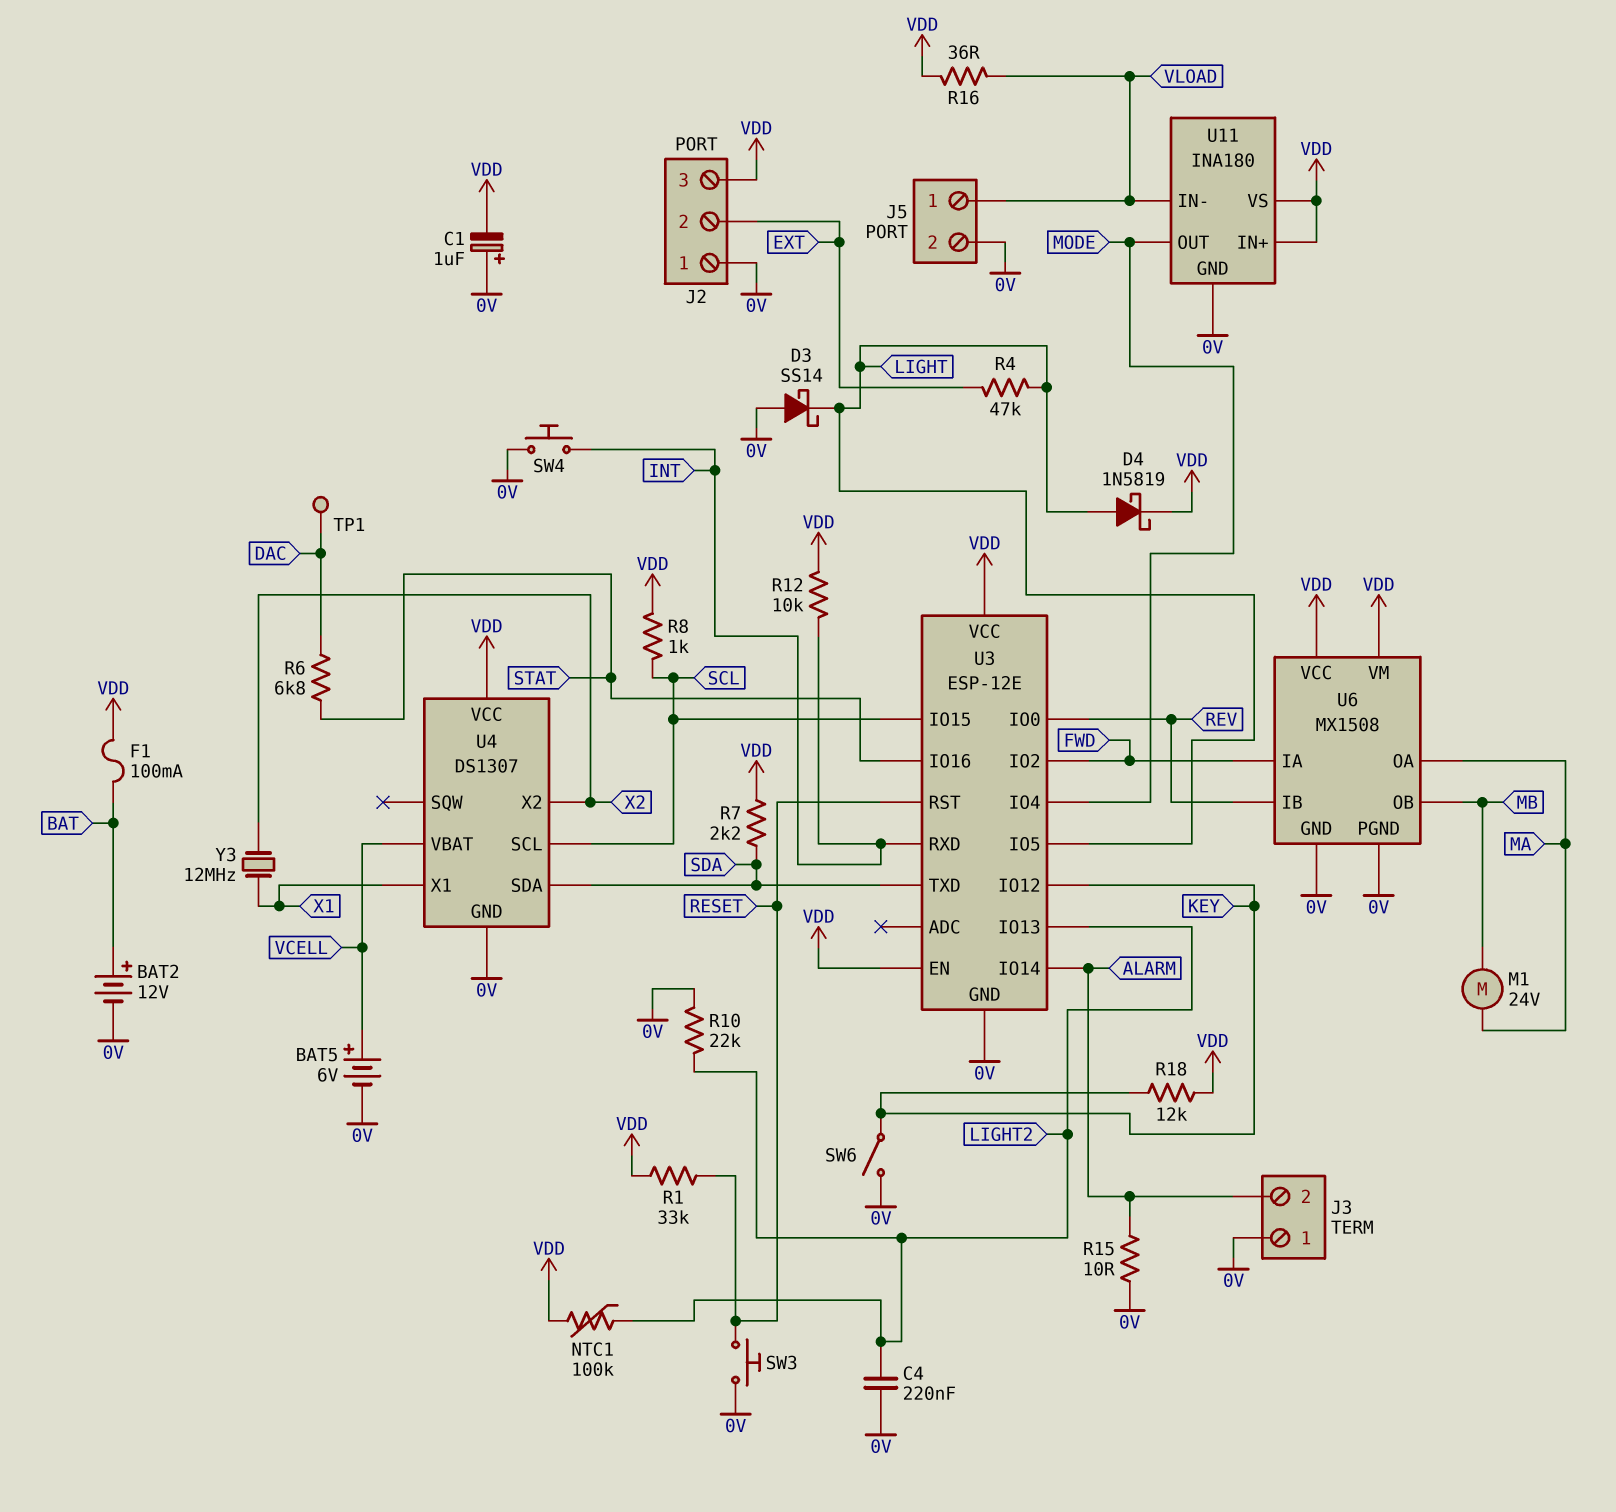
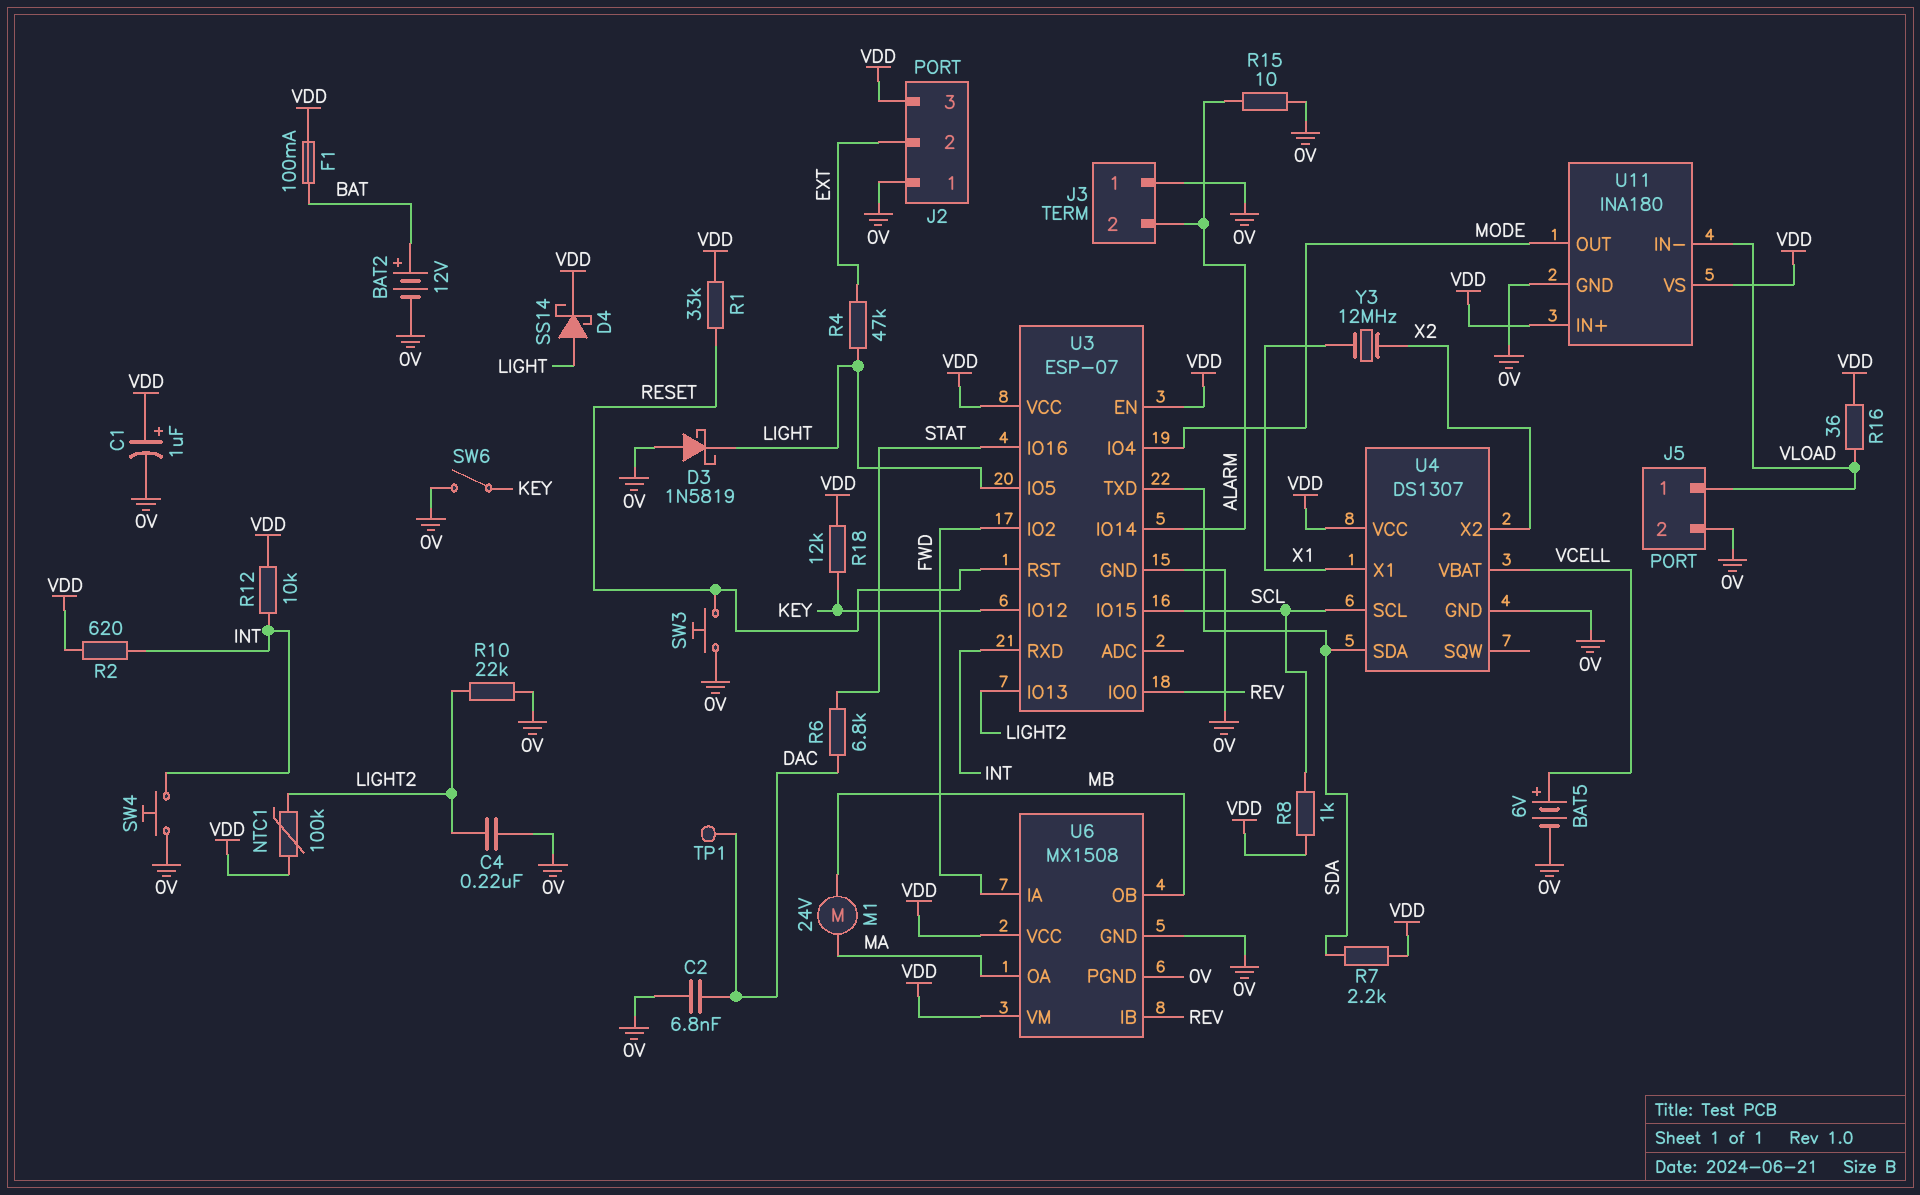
C1: 1uF (plus 0V, minus VDD) -> 1uF (plus VDD, minus 0V)
C2: none -> 6.8nF (0V, DAC)
D3: schottky SS14 (A 0V, K LIGHT) -> schottky 1N5819 (A 0V, K LIGHT)
D4: schottky 1N5819 (A LIGHT, K VDD) -> schottky SS14 (A LIGHT, K VDD)
R2: none -> 620 (INT, VDD)
U3: ESP-12E -> ESP-07

